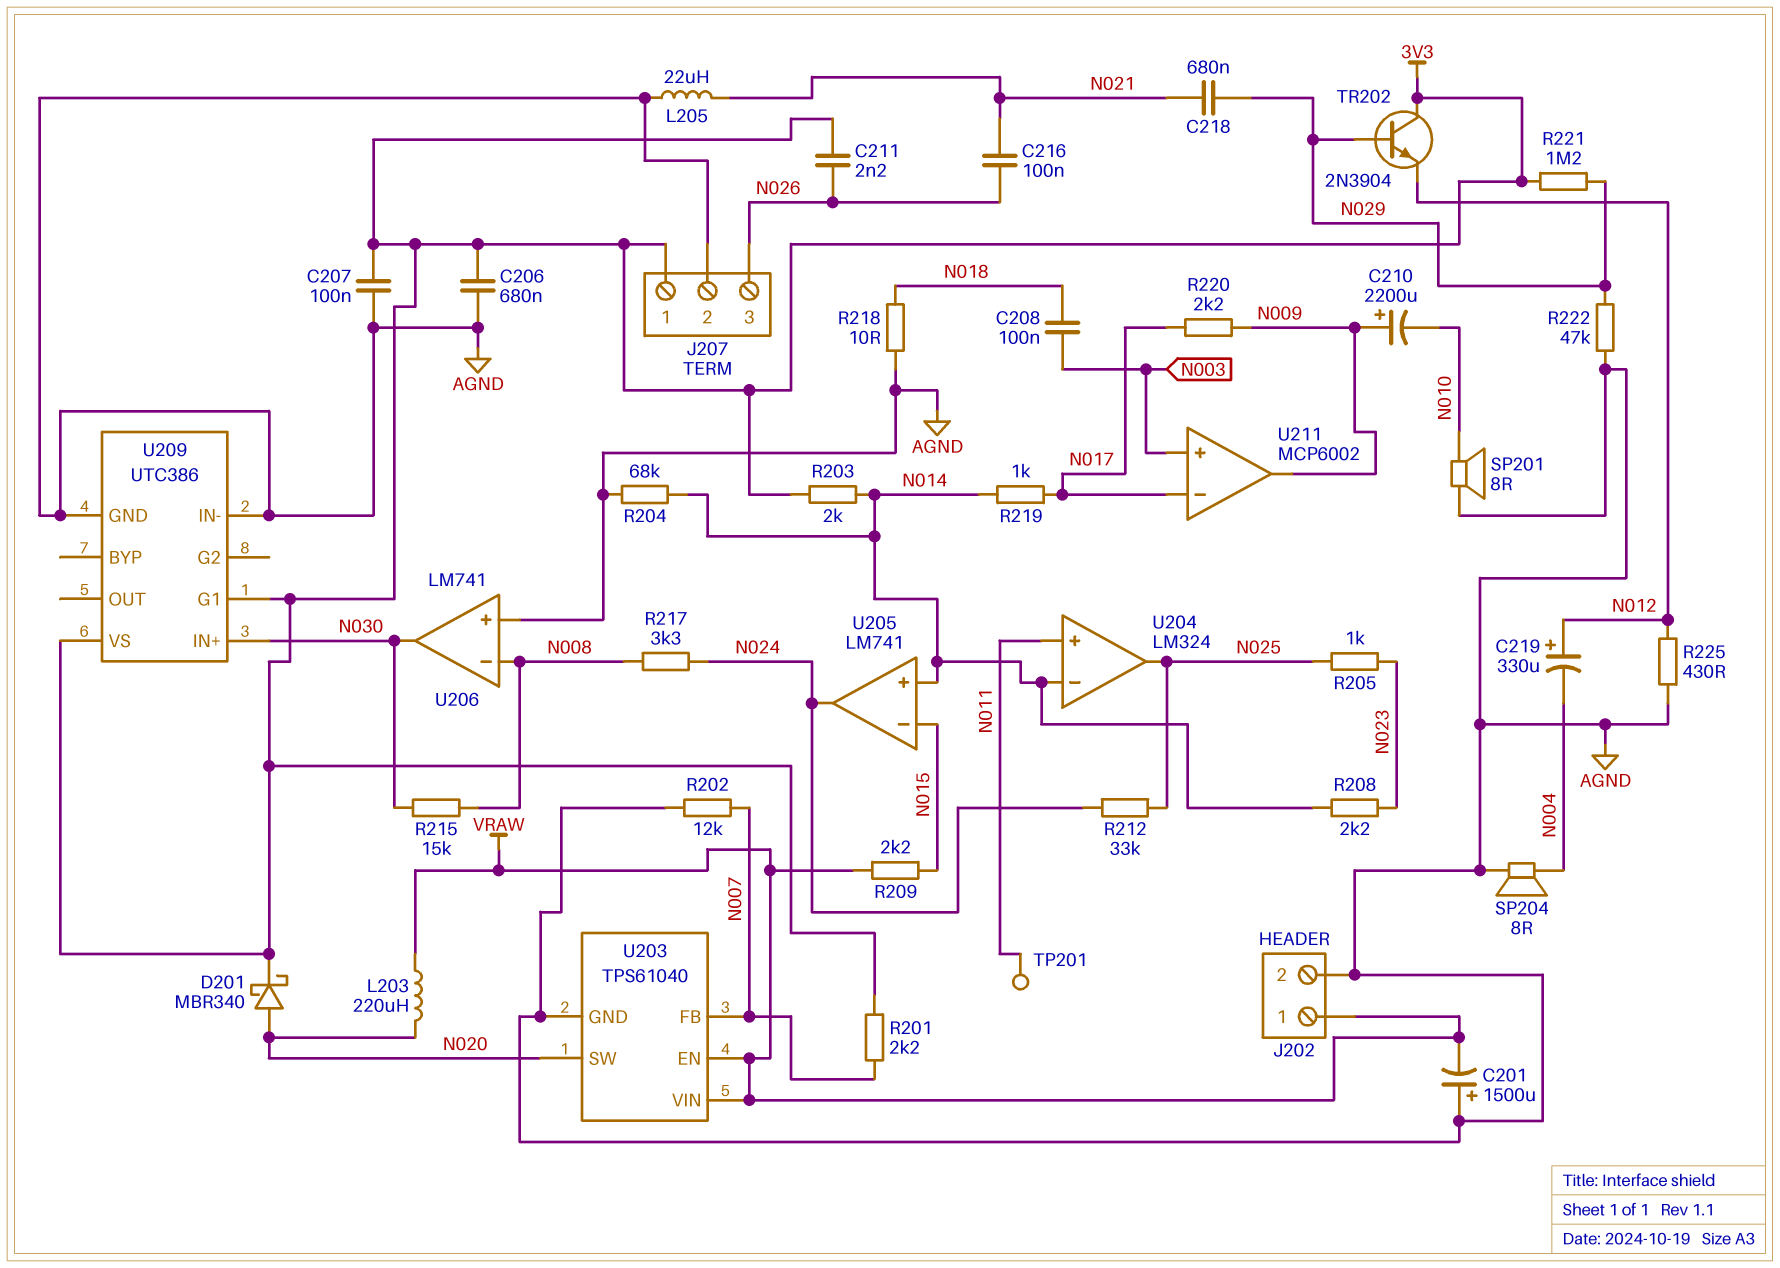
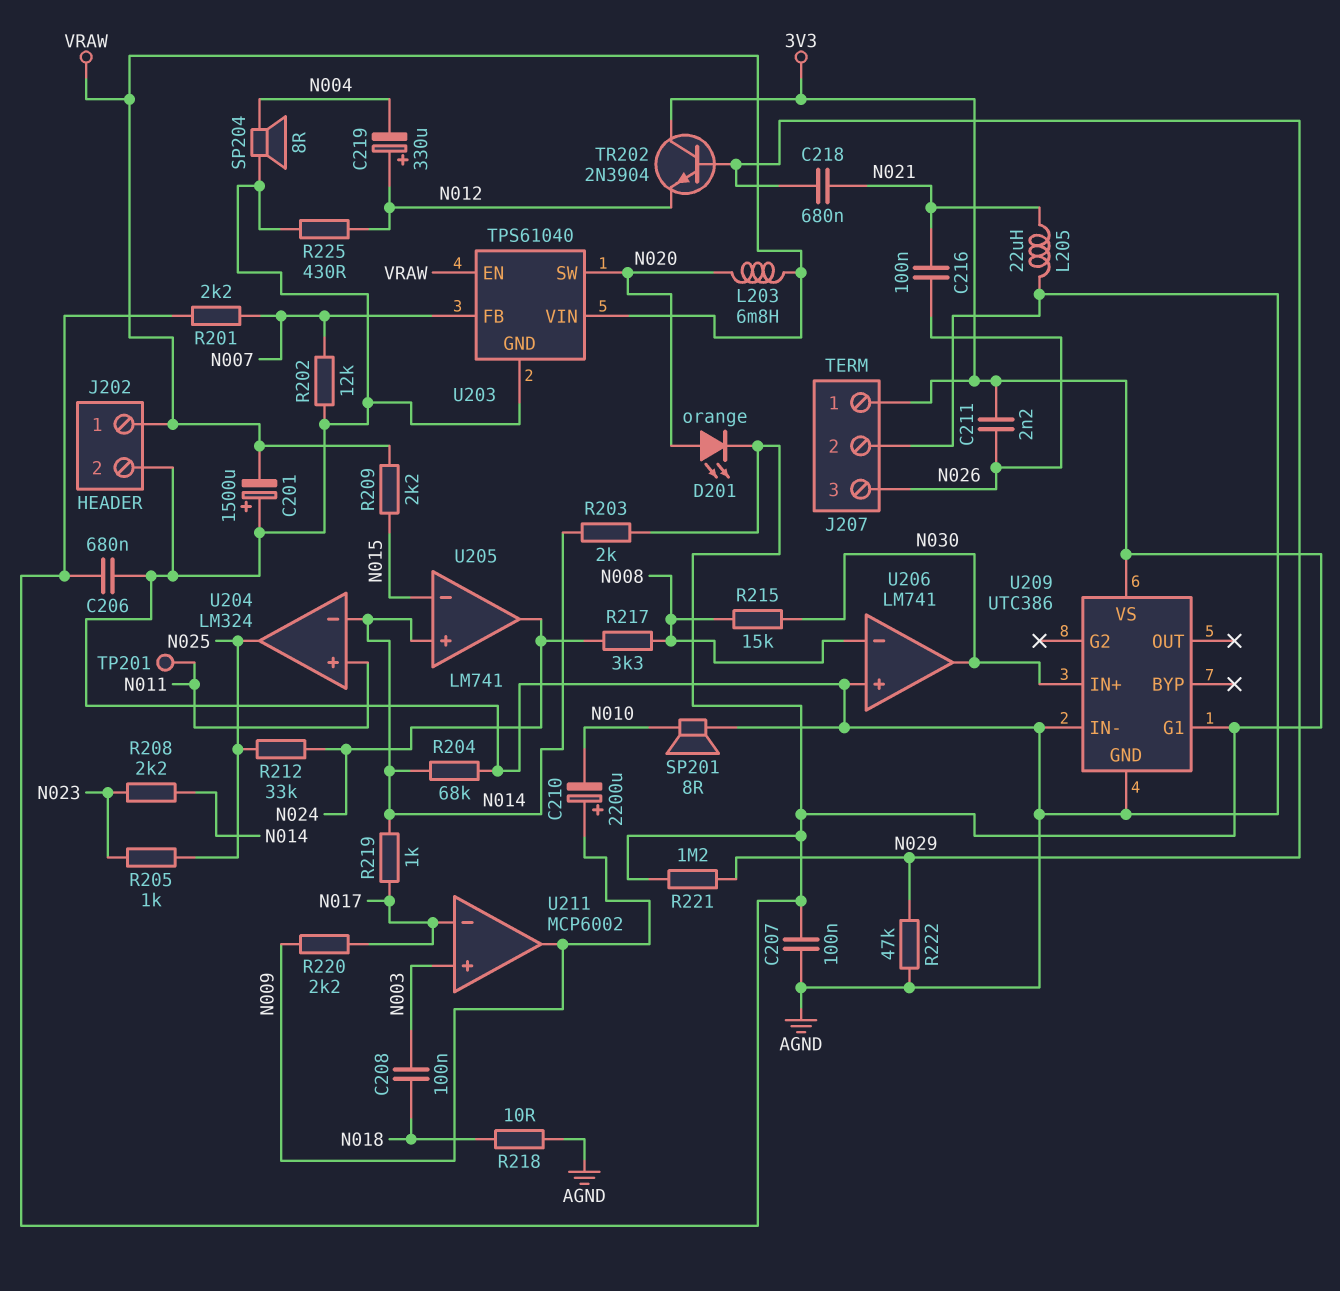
D201: schottky MBR340 (A N020, K 3V3) -> LED orange (A N020, K 3V3)
L203: 220uH (N020, VRAW) -> 6.8mH (N020, VRAW)

